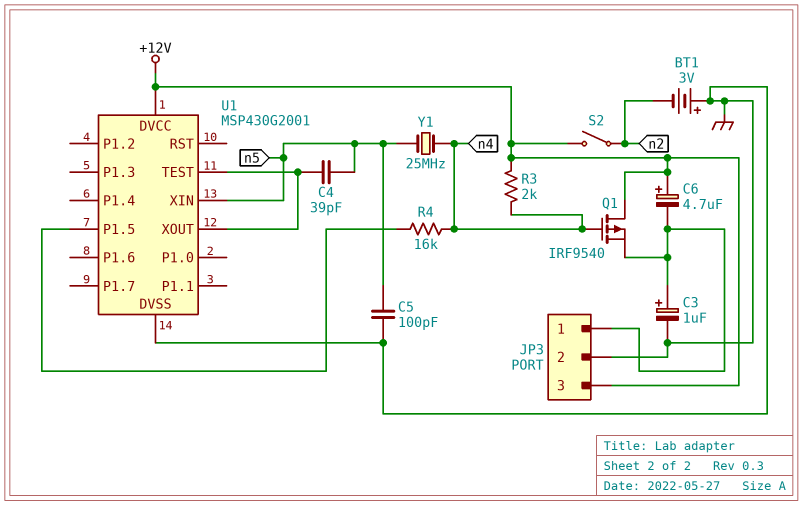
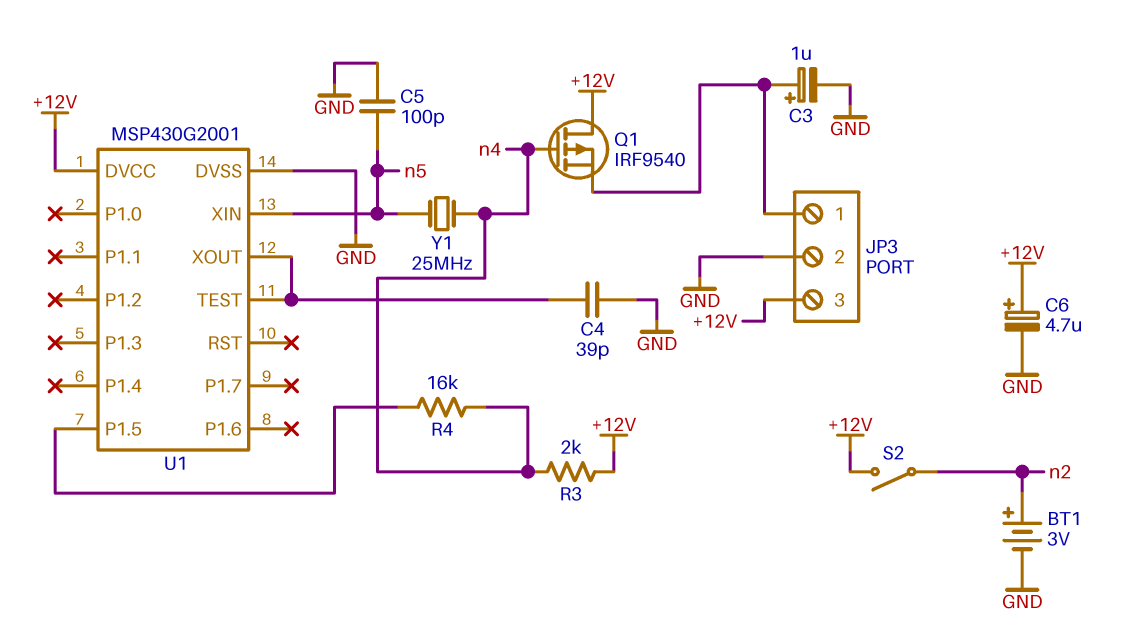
BT1: 3V (plus GND, minus n2) -> 3V (plus n2, minus GND)
C4: 39pF (U1/TEST, n5) -> 39pF (GND, U1/TEST)
C6: 4.7uF (plus +12V, minus JP3/1) -> 4.7uF (plus +12V, minus GND)

